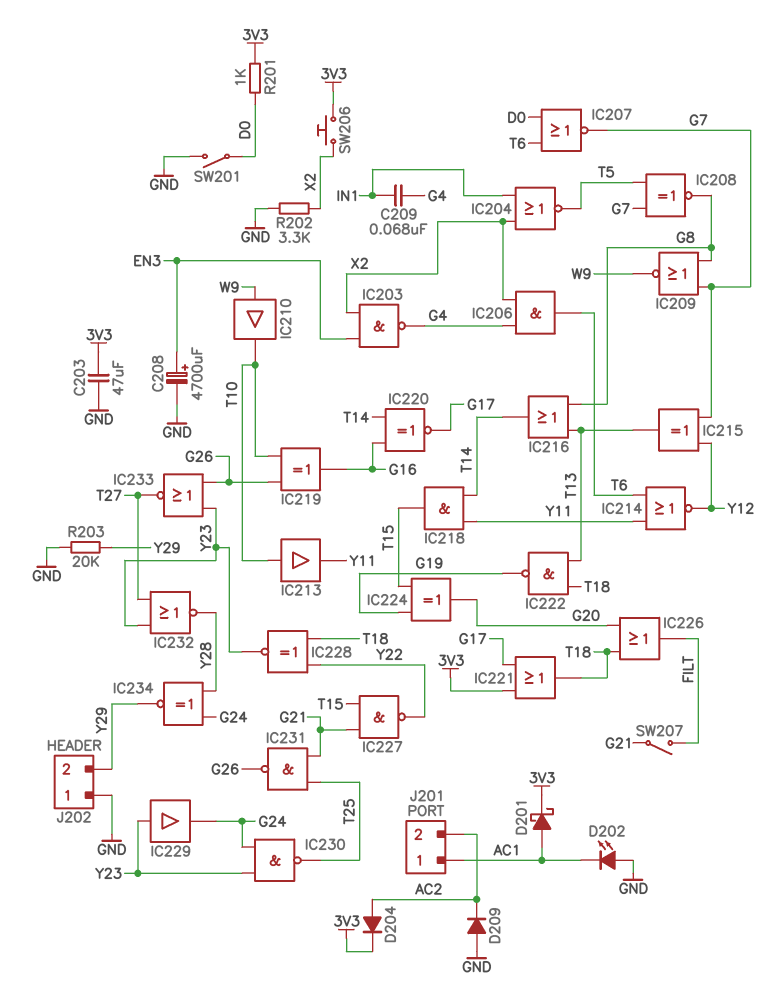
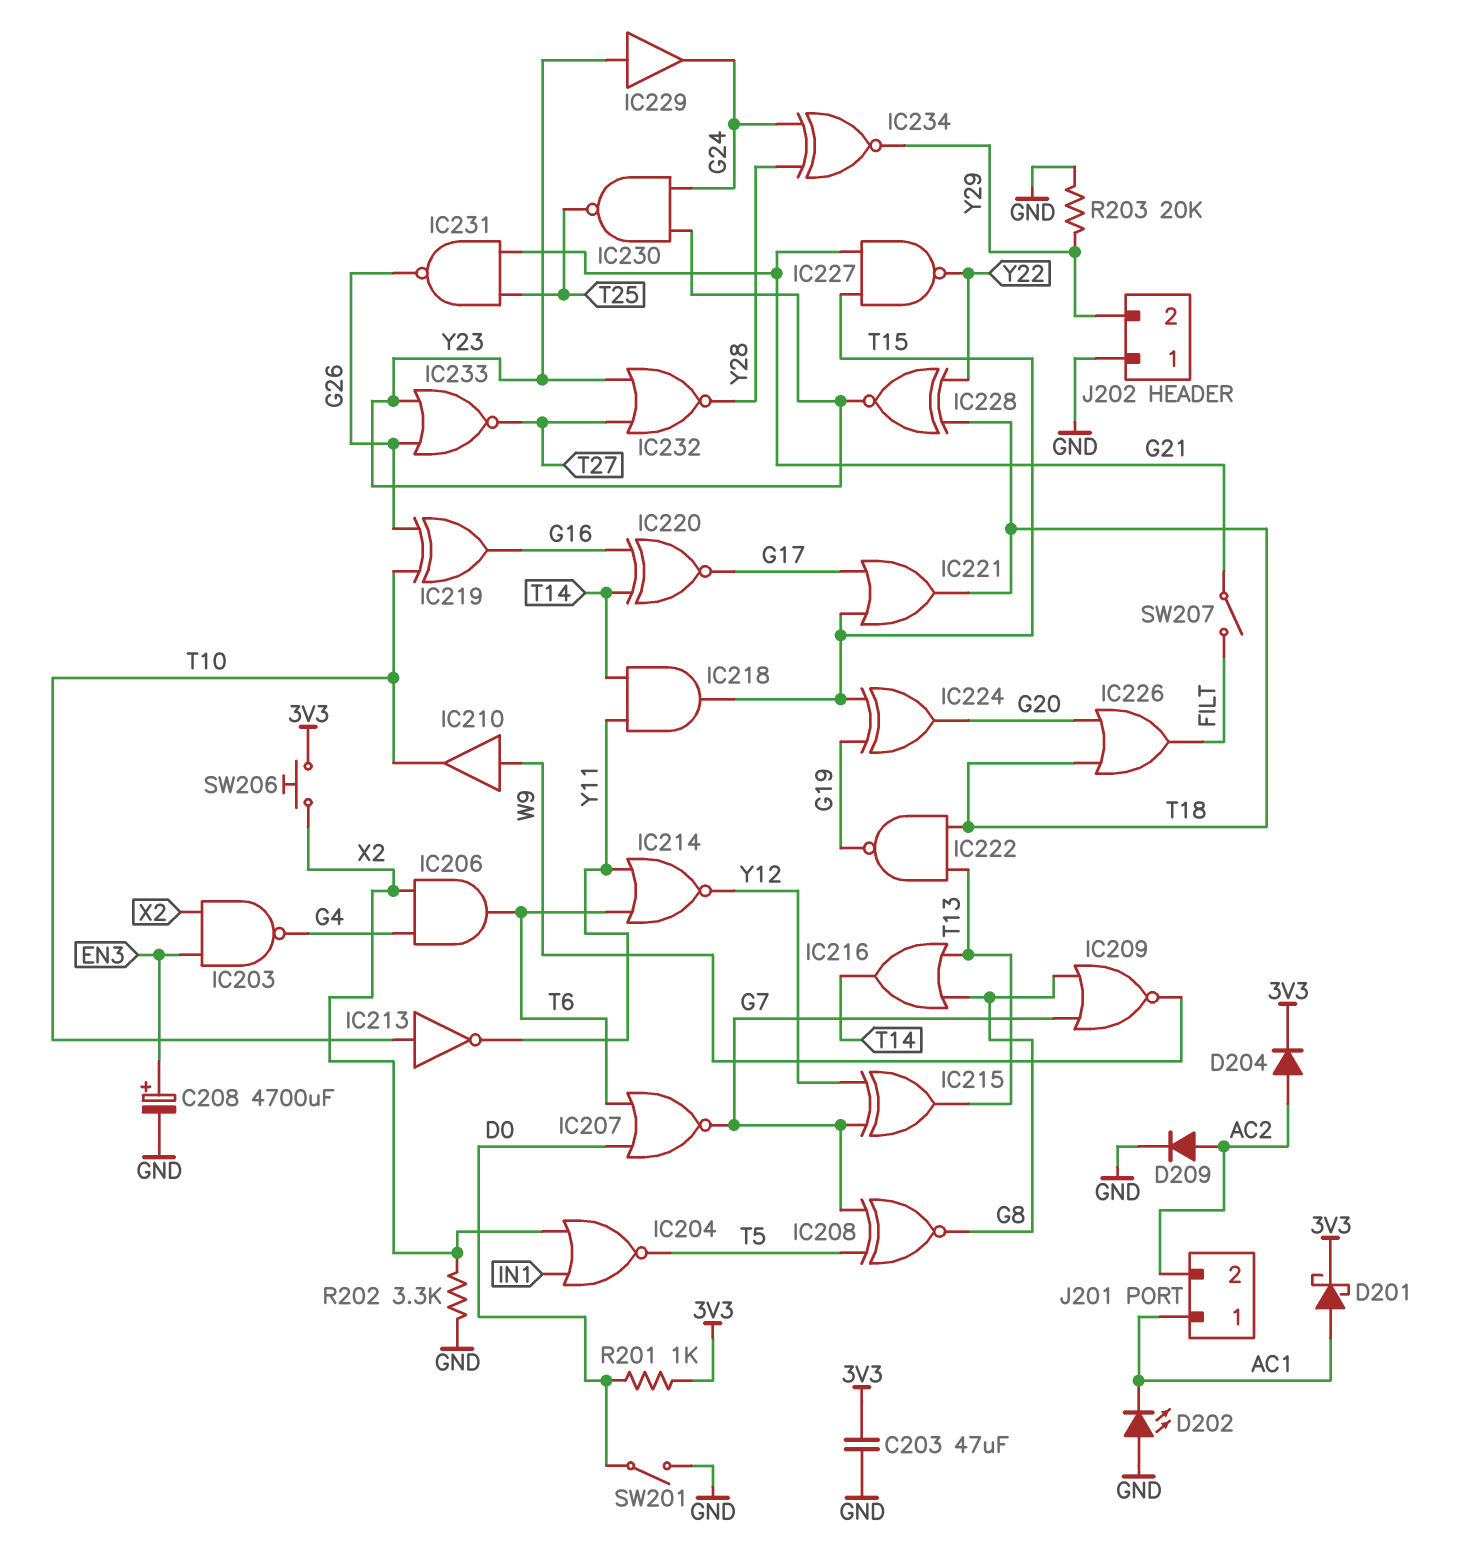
C209: 68nF (G4, IN1) -> none
D209: diode (A GND, K AC2) -> diode (A AC2, K GND)
IC213: buffer (in T10, out Y11) -> NOT (in T10, out Y11)
IC221: OR (in 3V3, in G17, out T18) -> OR (in G17, in T15, out T18)

